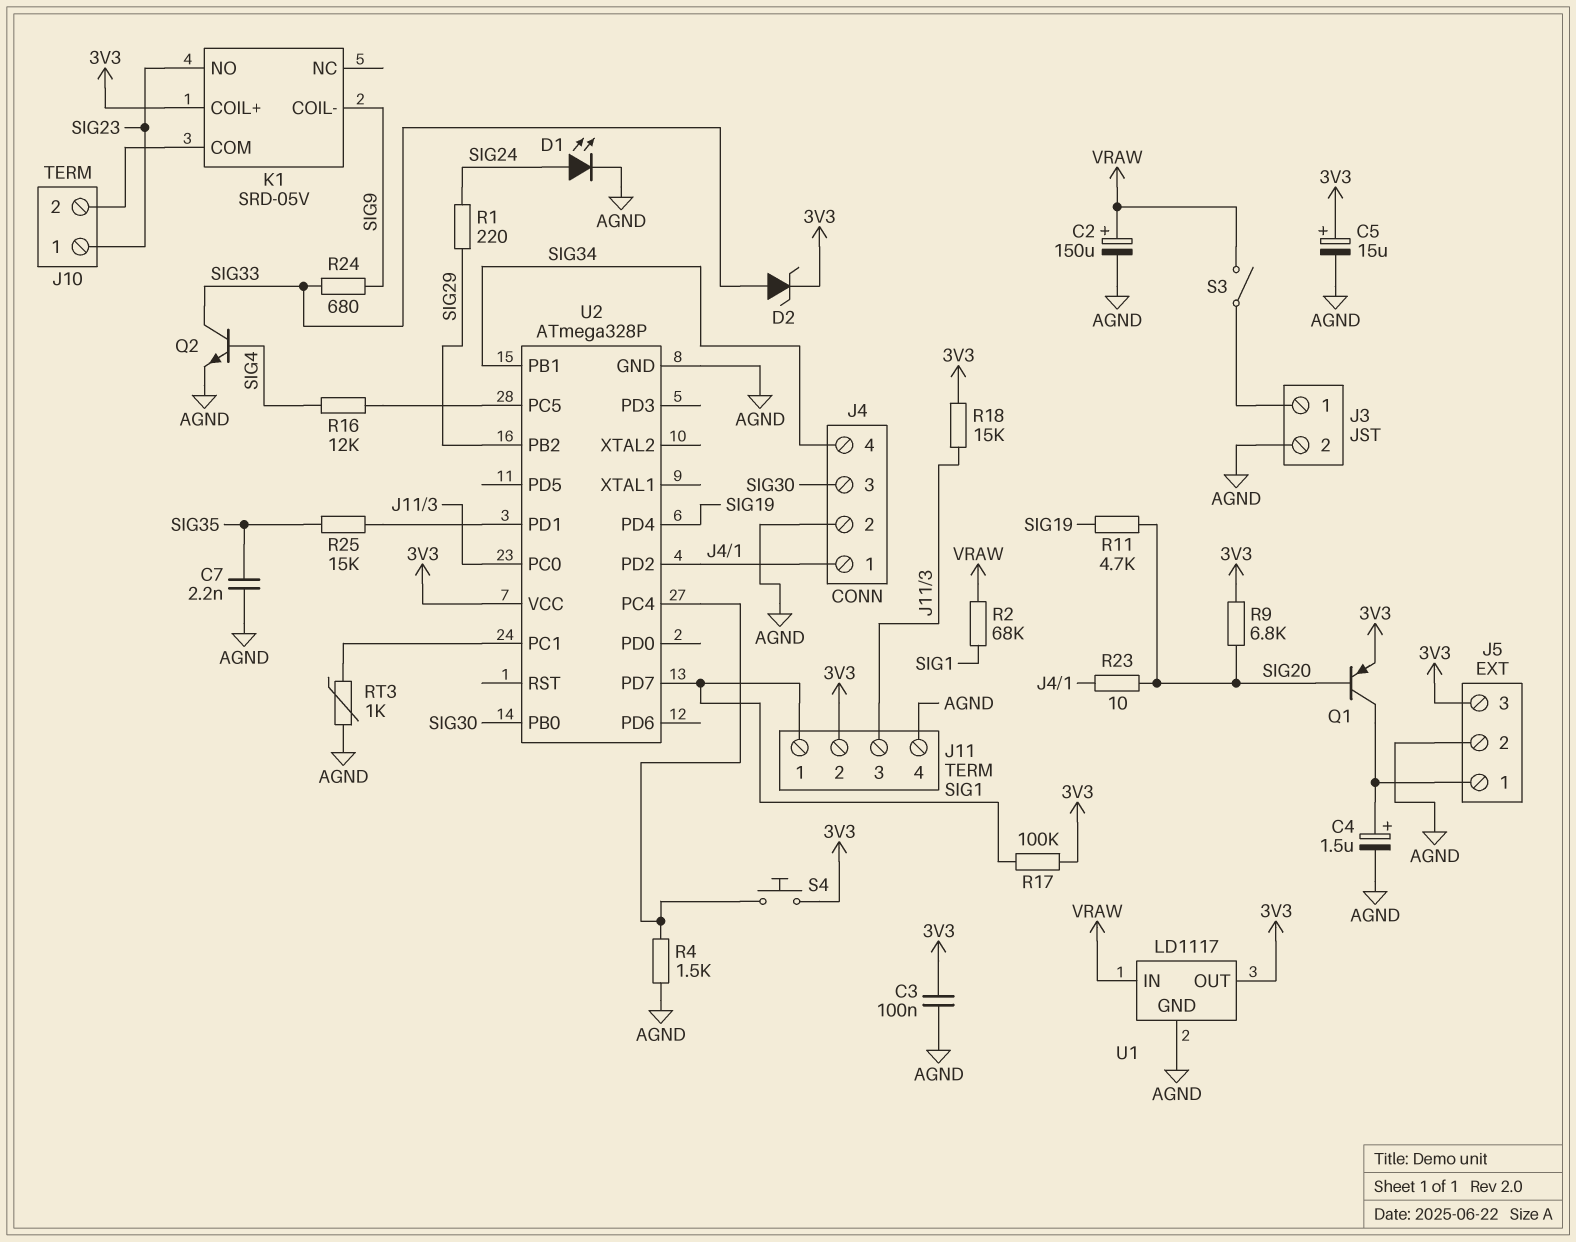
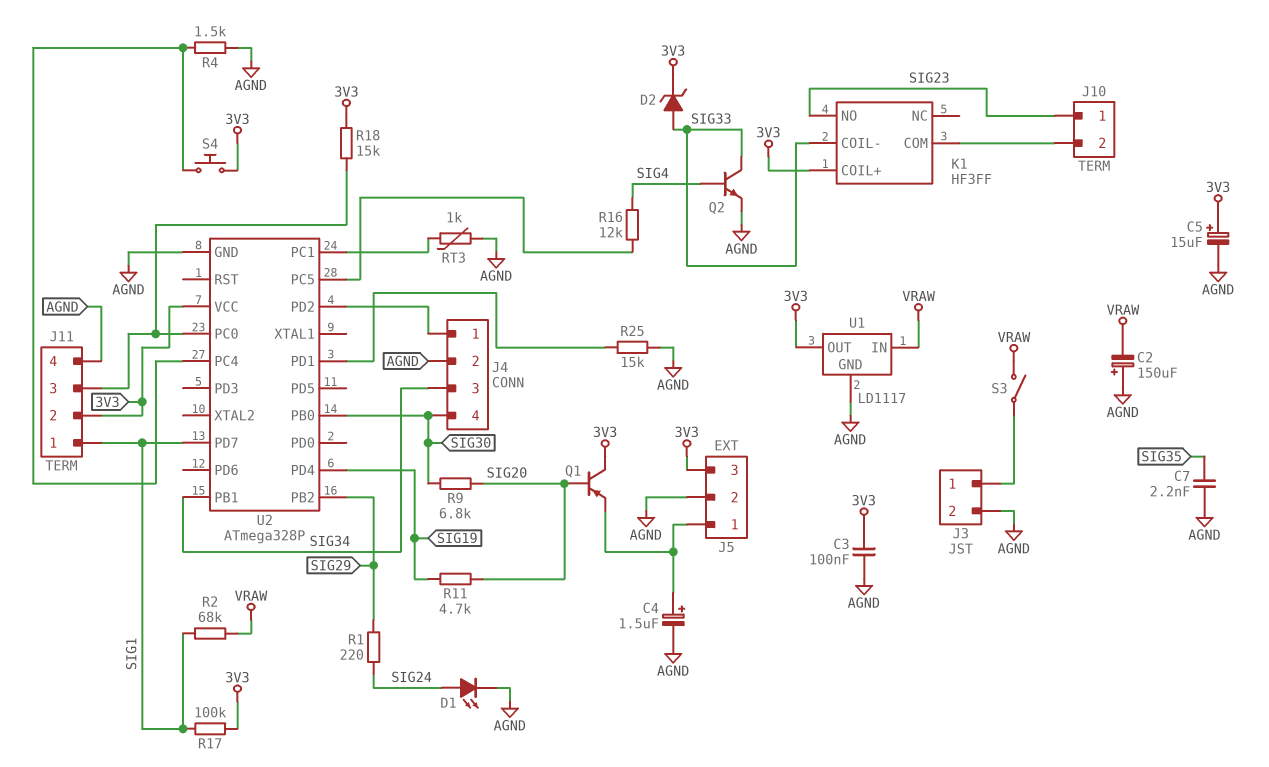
C2: 150uF (plus VRAW, minus AGND) -> 150uF (plus AGND, minus VRAW)
J4 pin 3: SIG30 -> SIG34
J4 pin 4: SIG34 -> SIG30
K1: SRD-05V -> HF3FF
K1 pin COIL-: SIG9 -> SIG33
Q1: PNP (B SIG20, C J5/1, E 3V3) -> PNP (B SIG20, C 3V3, E J5/1)
R9: 6.8k (3V3, SIG20) -> 6.8k (SIG20, SIG30)
R23: 10 (J4/1, SIG20) -> none
R24: 680 (SIG9, SIG33) -> none
R25: 15k (SIG35, U2/PD1) -> 15k (AGND, U2/PD1)

